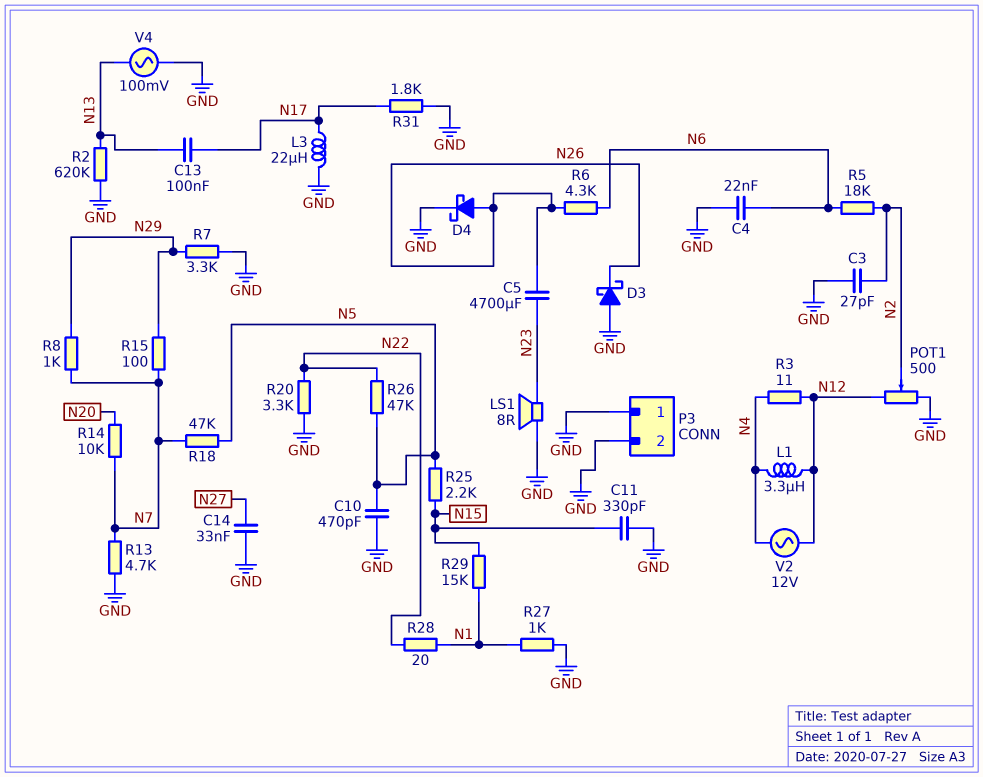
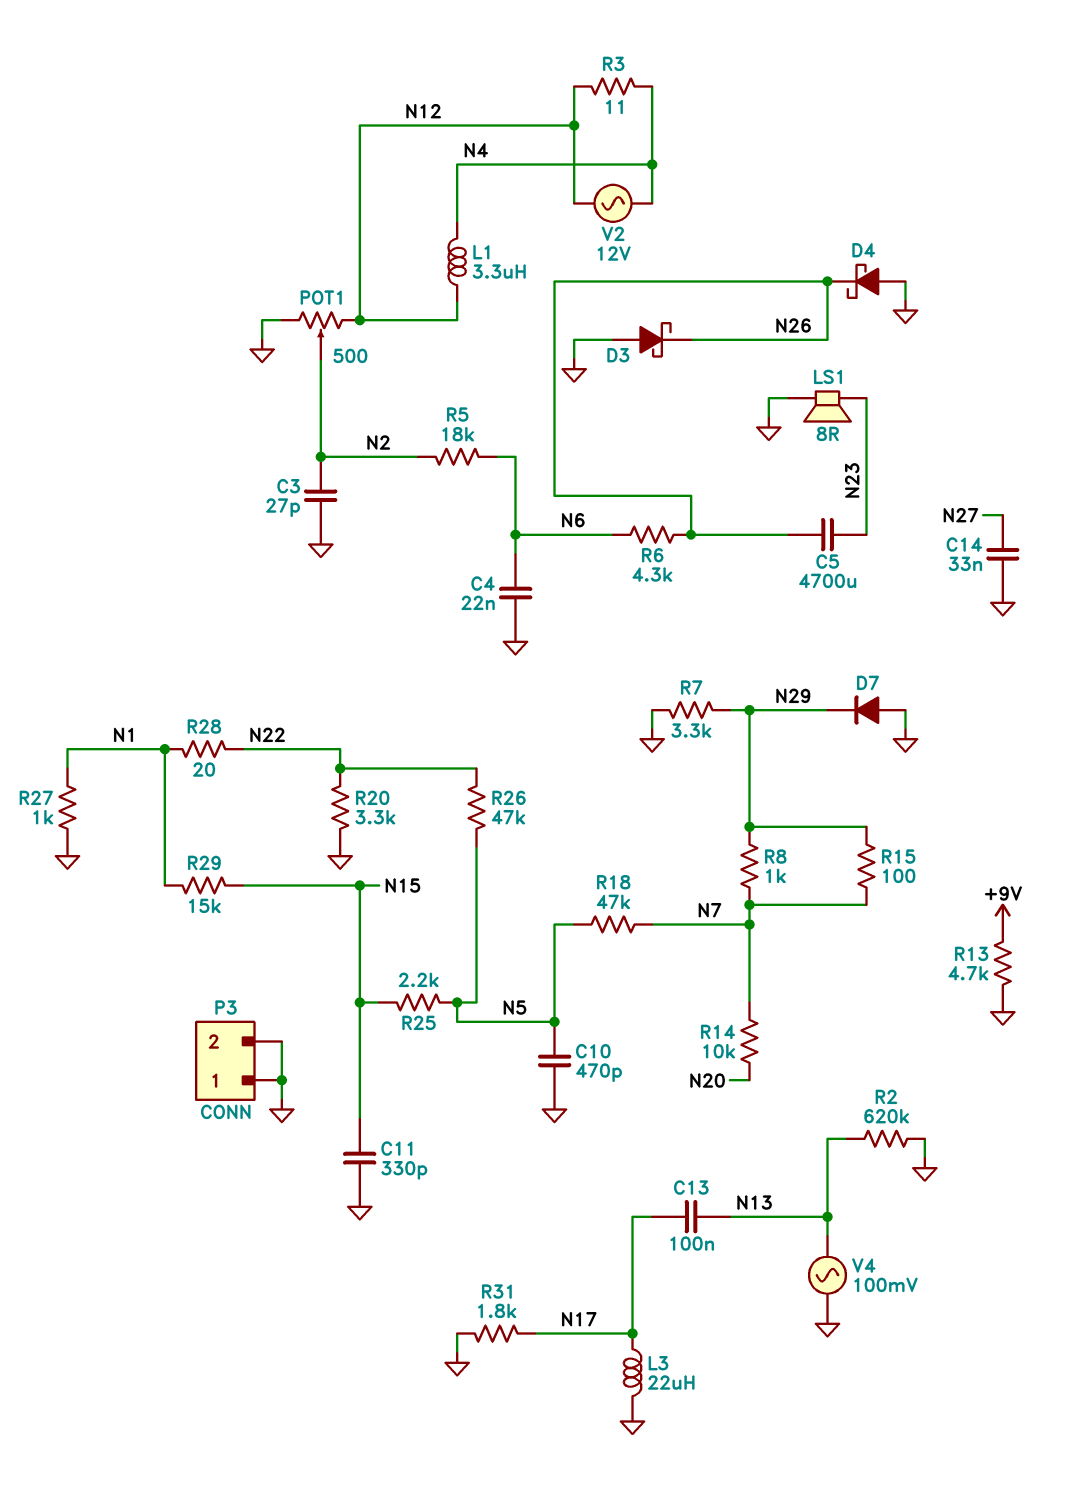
D4: schottky (A N26, K GND) -> schottky (A GND, K N26)
D7: none -> diode (A GND, K N29)
R13: 4.7k (GND, N7) -> 4.7k (+9V, GND)

